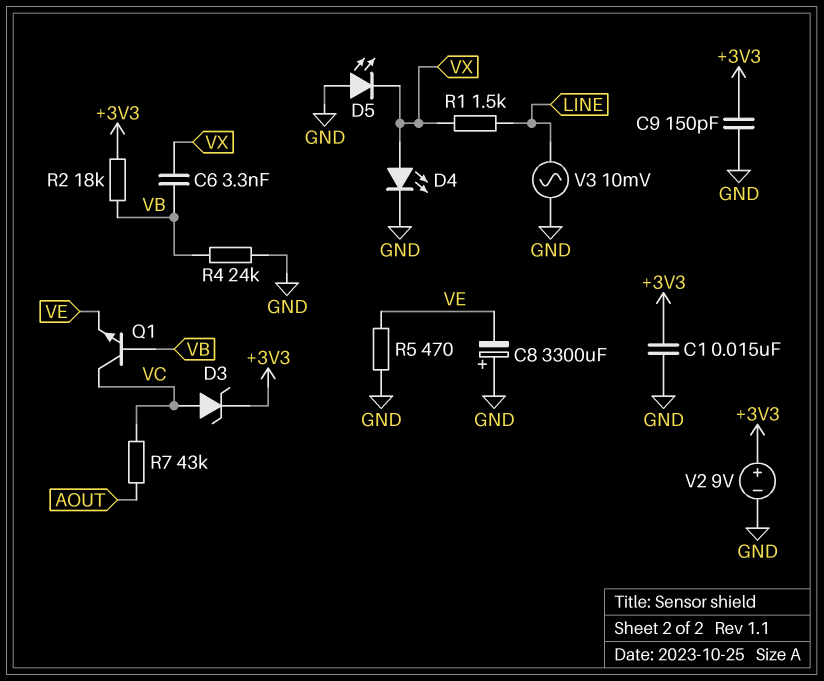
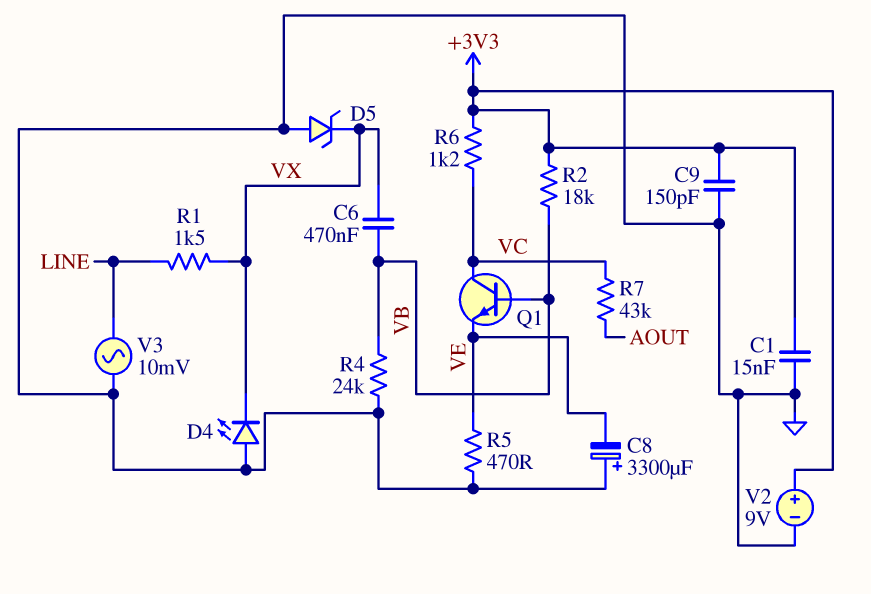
C6: 3.3nF (VB, VX) -> 470nF (VB, VX)
D3: zener (A VC, K +3V3) -> none
D4: LED (A VX, K GND) -> LED (A GND, K VX)
D5: LED (A GND, K VX) -> zener (A GND, K VX)
R6: none -> 1.2k (+3V3, VC)

